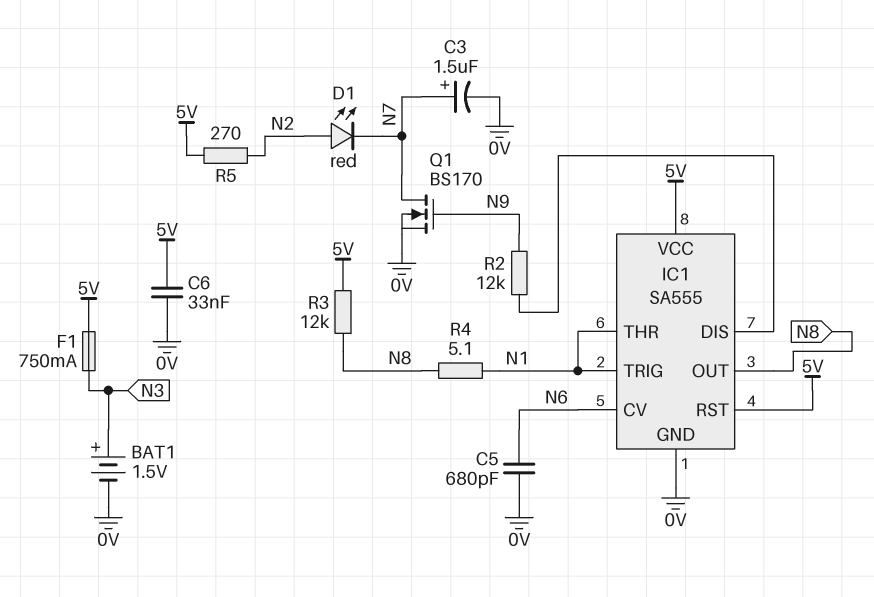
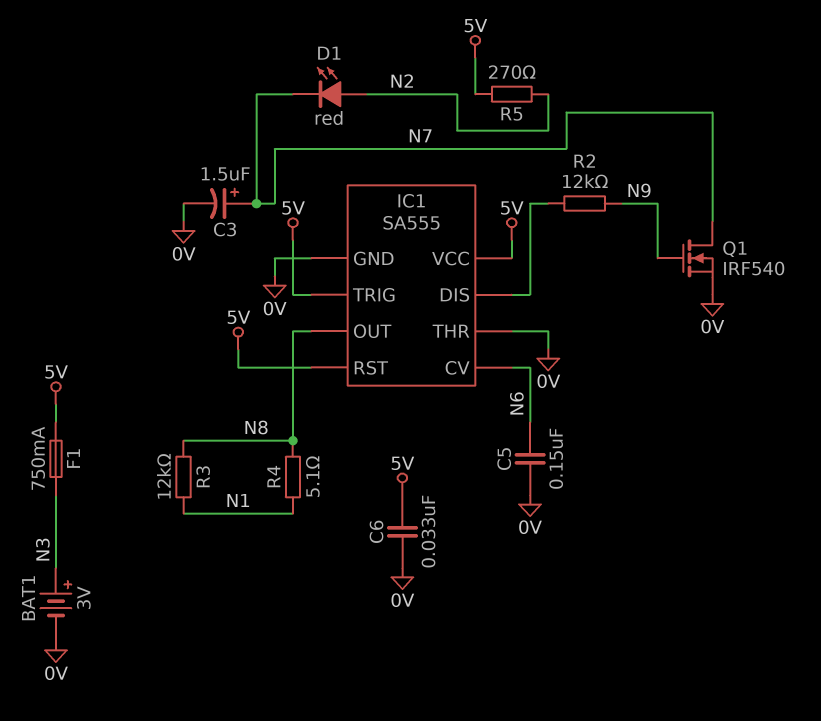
BAT1: 1.5V (plus N3, minus 0V) -> 3V (plus N3, minus 0V)
C5: 680pF (0V, N6) -> 150nF (0V, N6)
IC1 pin THR: N1 -> 0V
IC1 pin TRIG: N1 -> 5V
Q1: NMOS BS170 (G N9, D N7, S 0V) -> NMOS IRF540 (G N9, D N7, S 0V)
R3: 12k (5V, N8) -> 12k (N1, N8)

